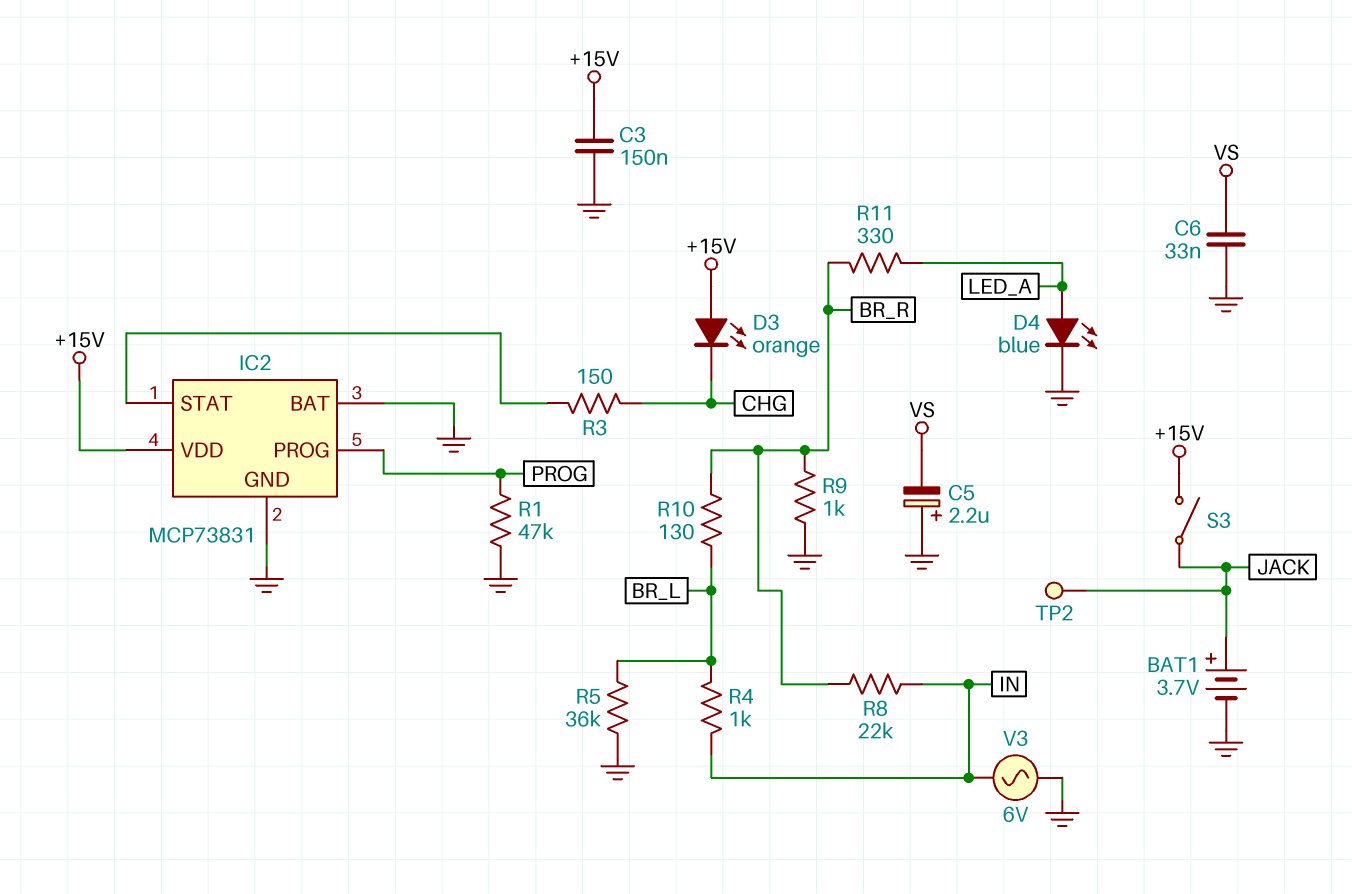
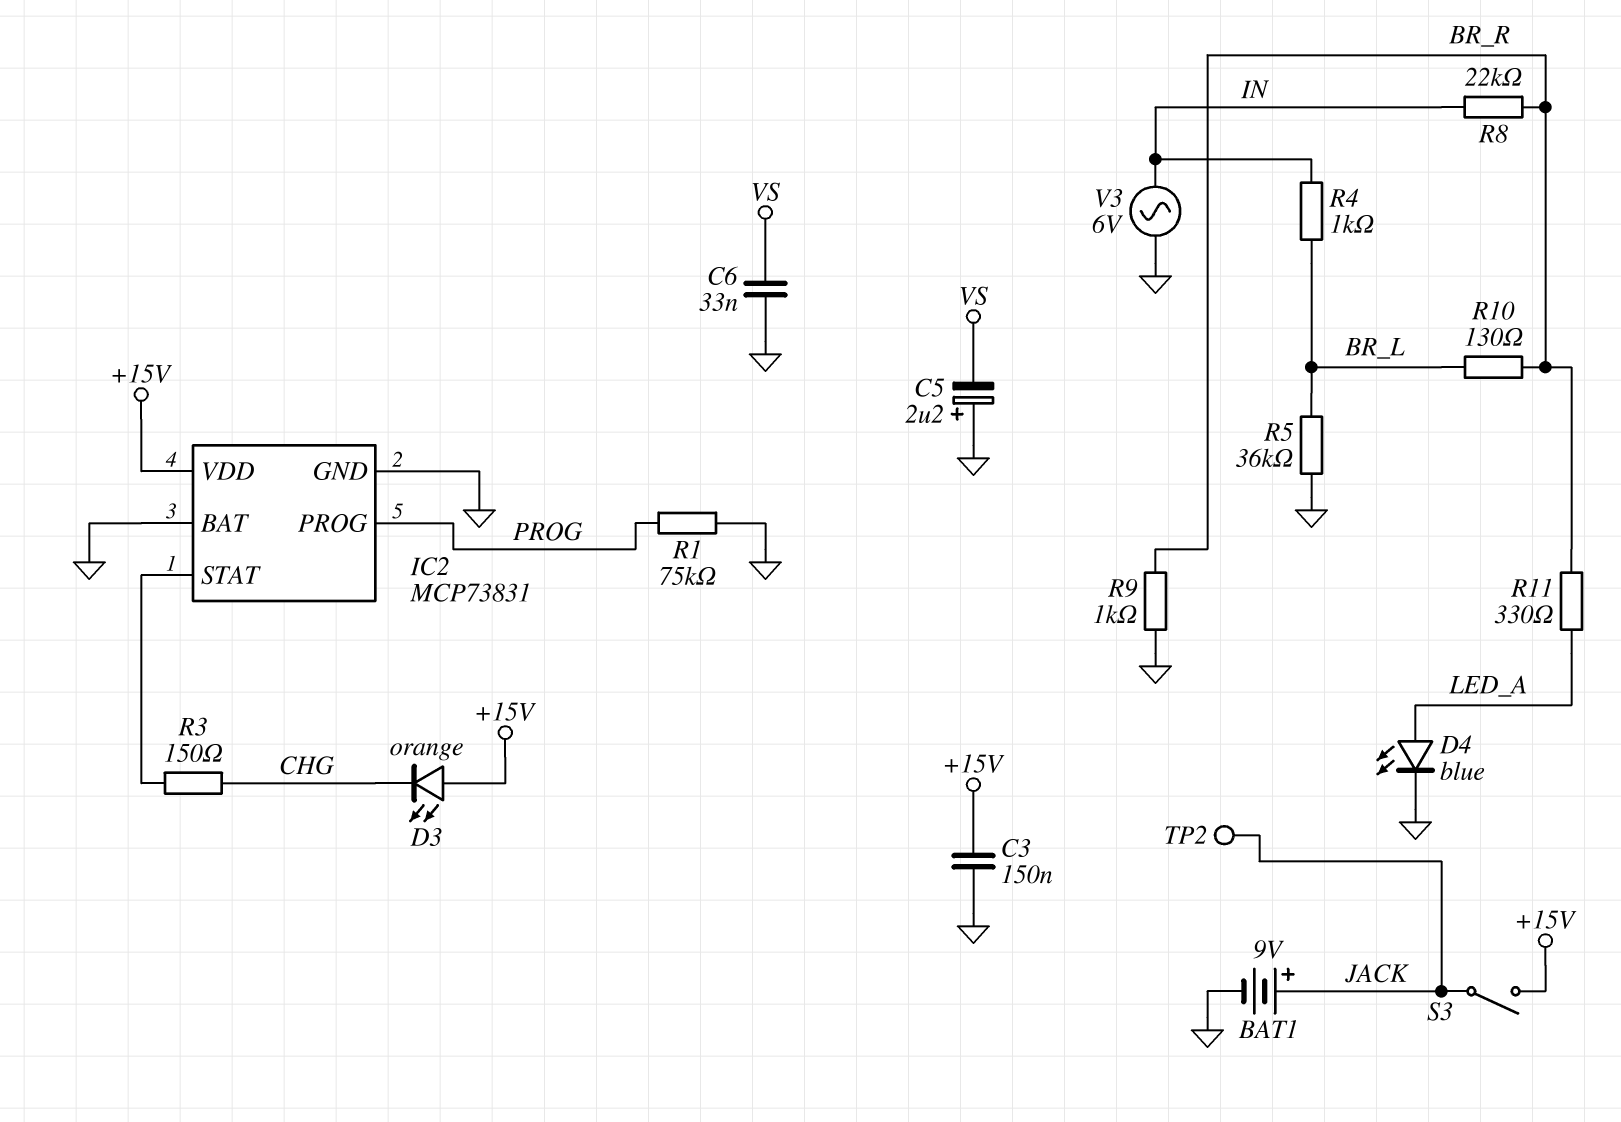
BAT1: 3.7V (plus JACK, minus GND) -> 9V (plus JACK, minus GND)
R1: 47k (GND, PROG) -> 75k (GND, PROG)

